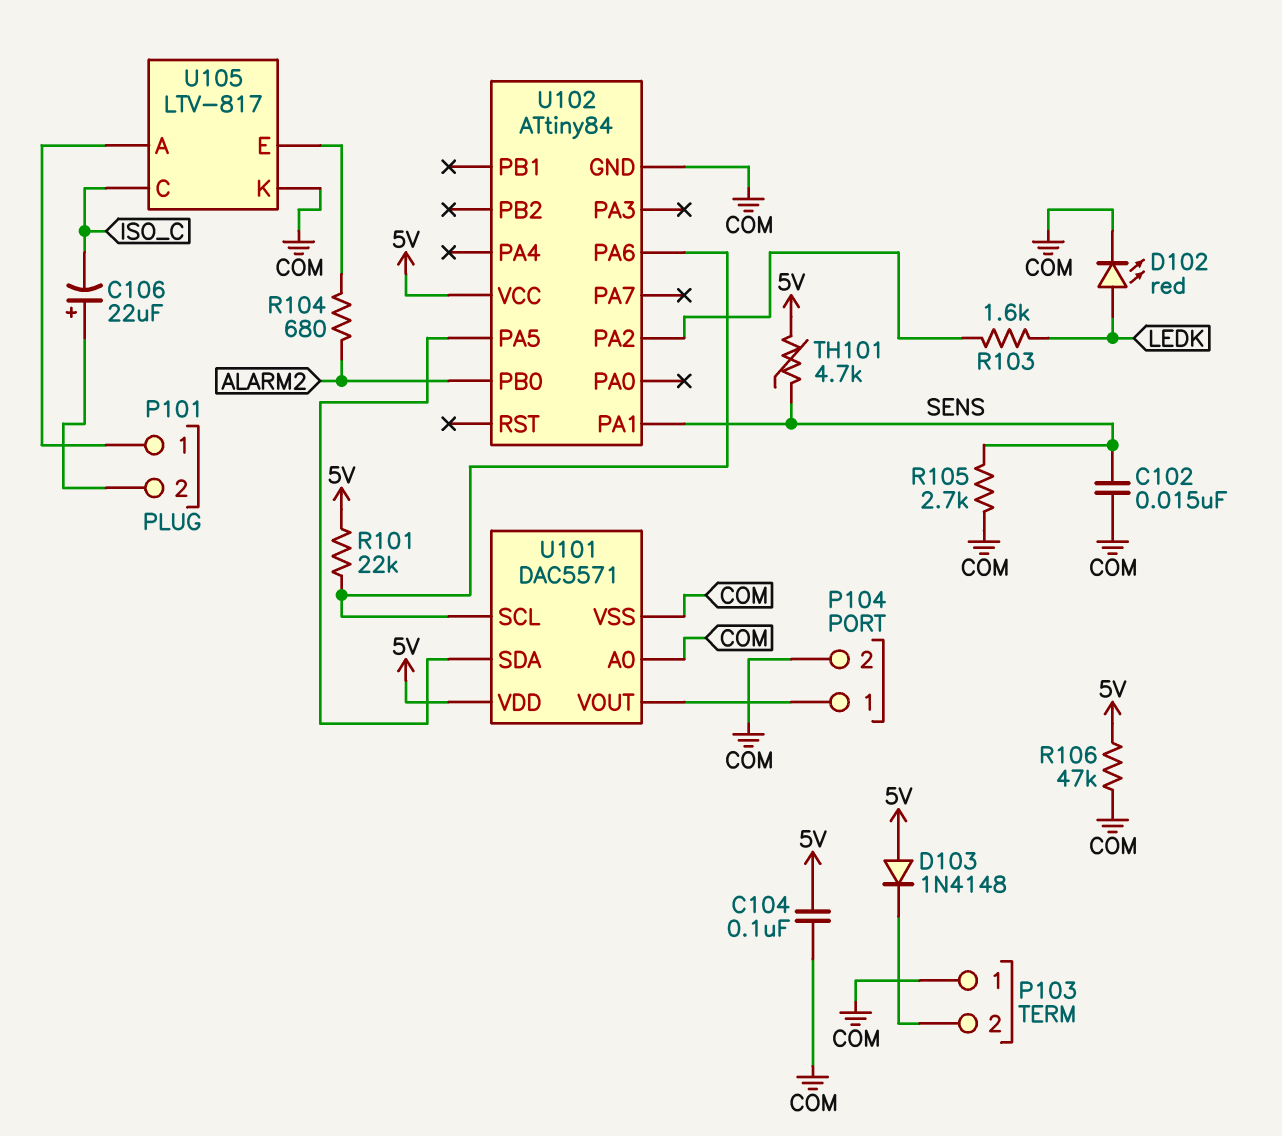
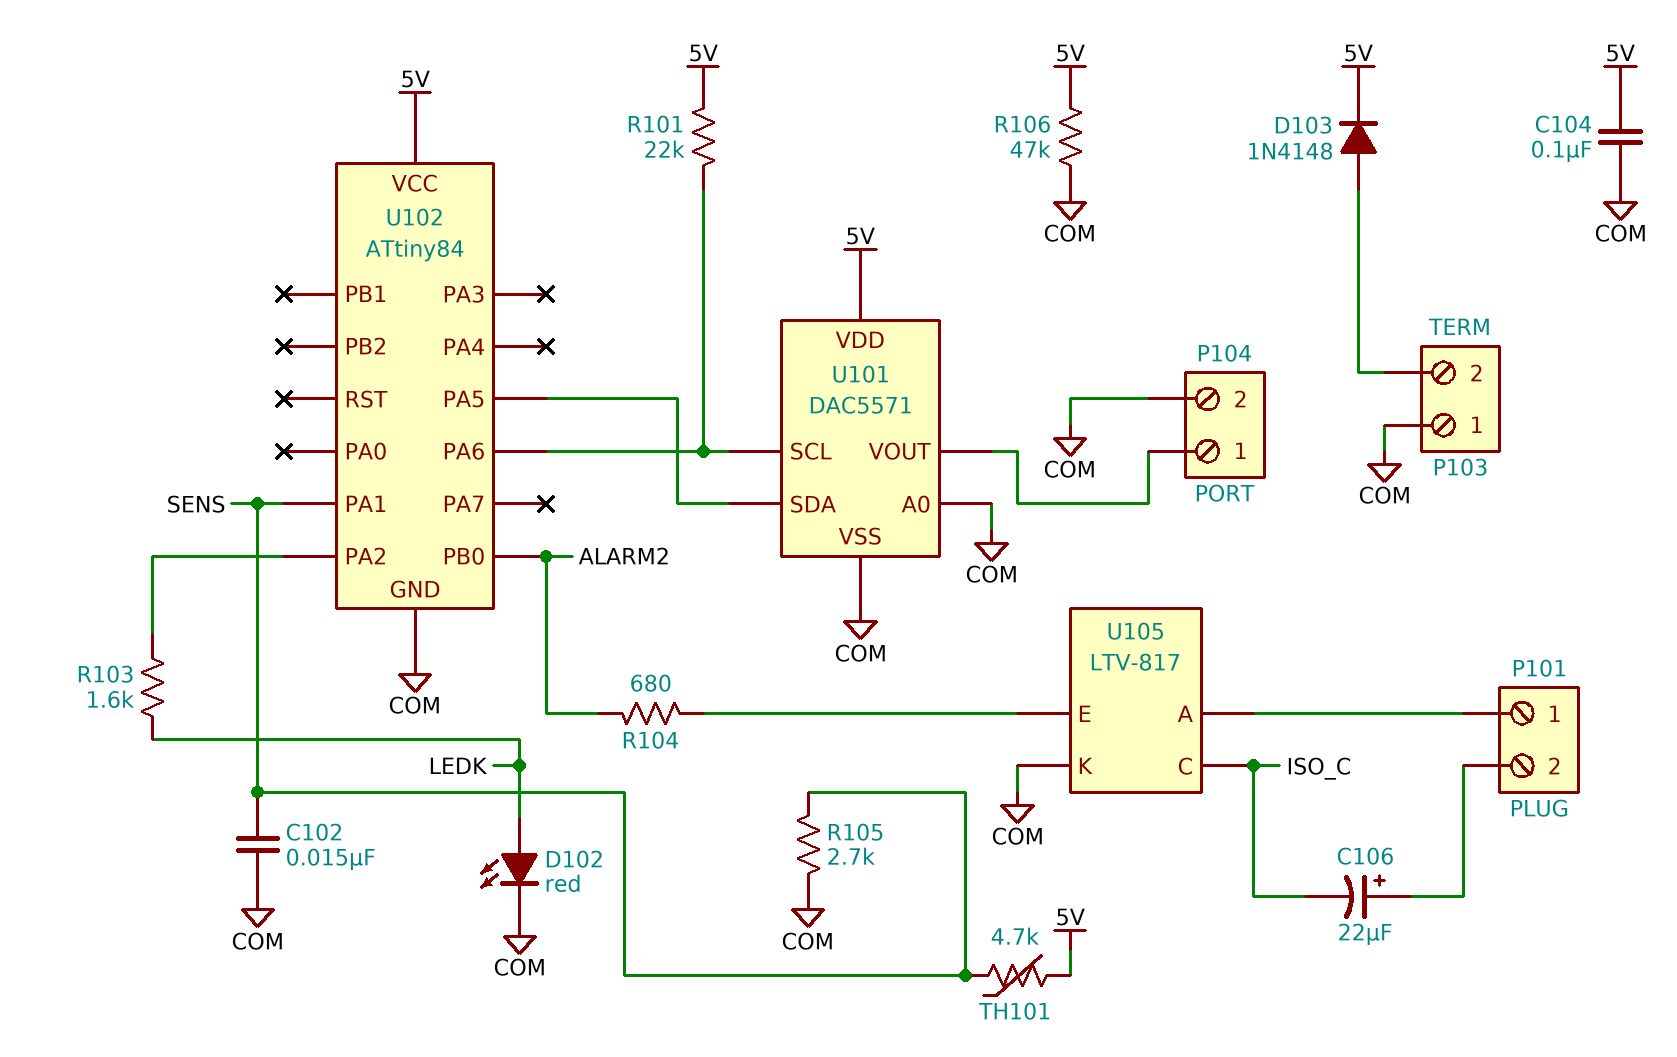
D103: diode 1N4148 (A 5V, K P103/2) -> diode 1N4148 (A P103/2, K 5V)

